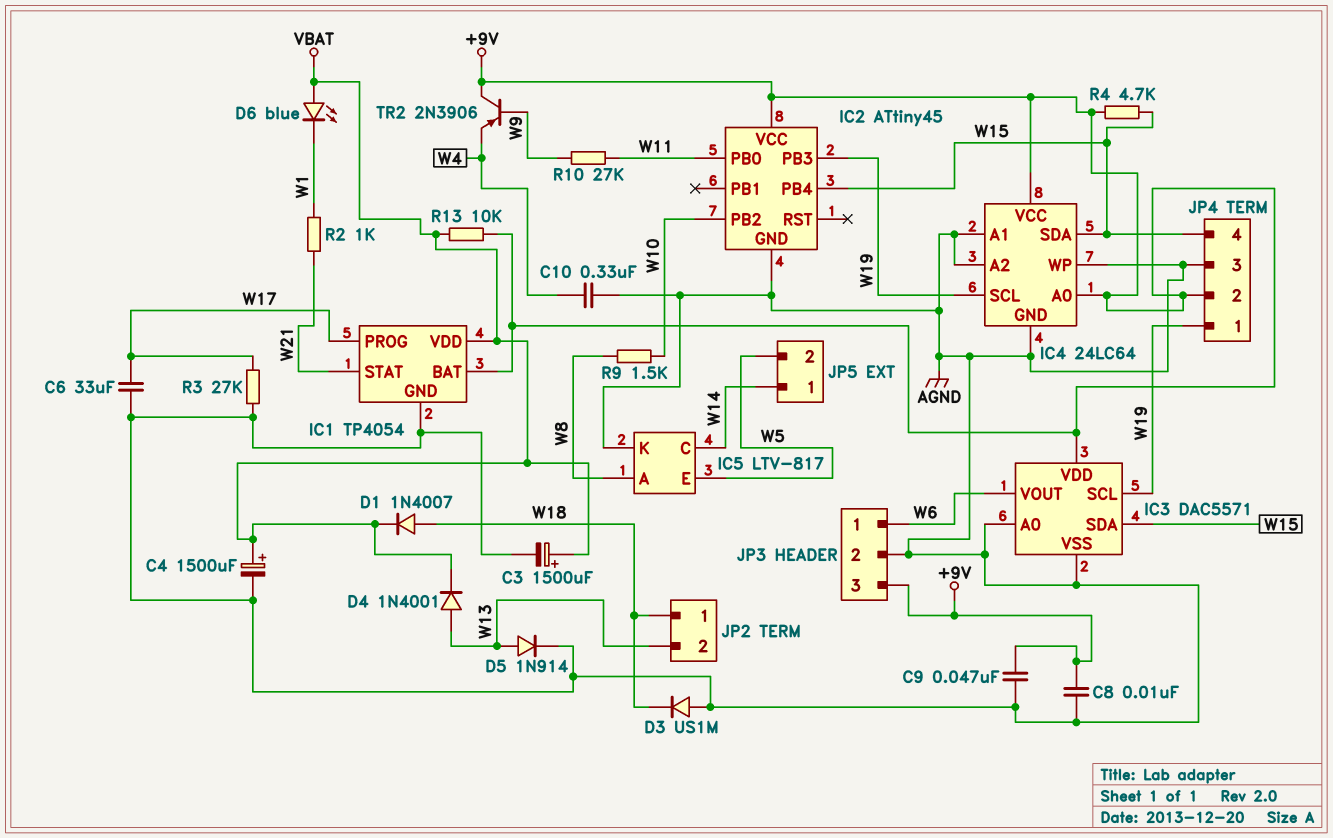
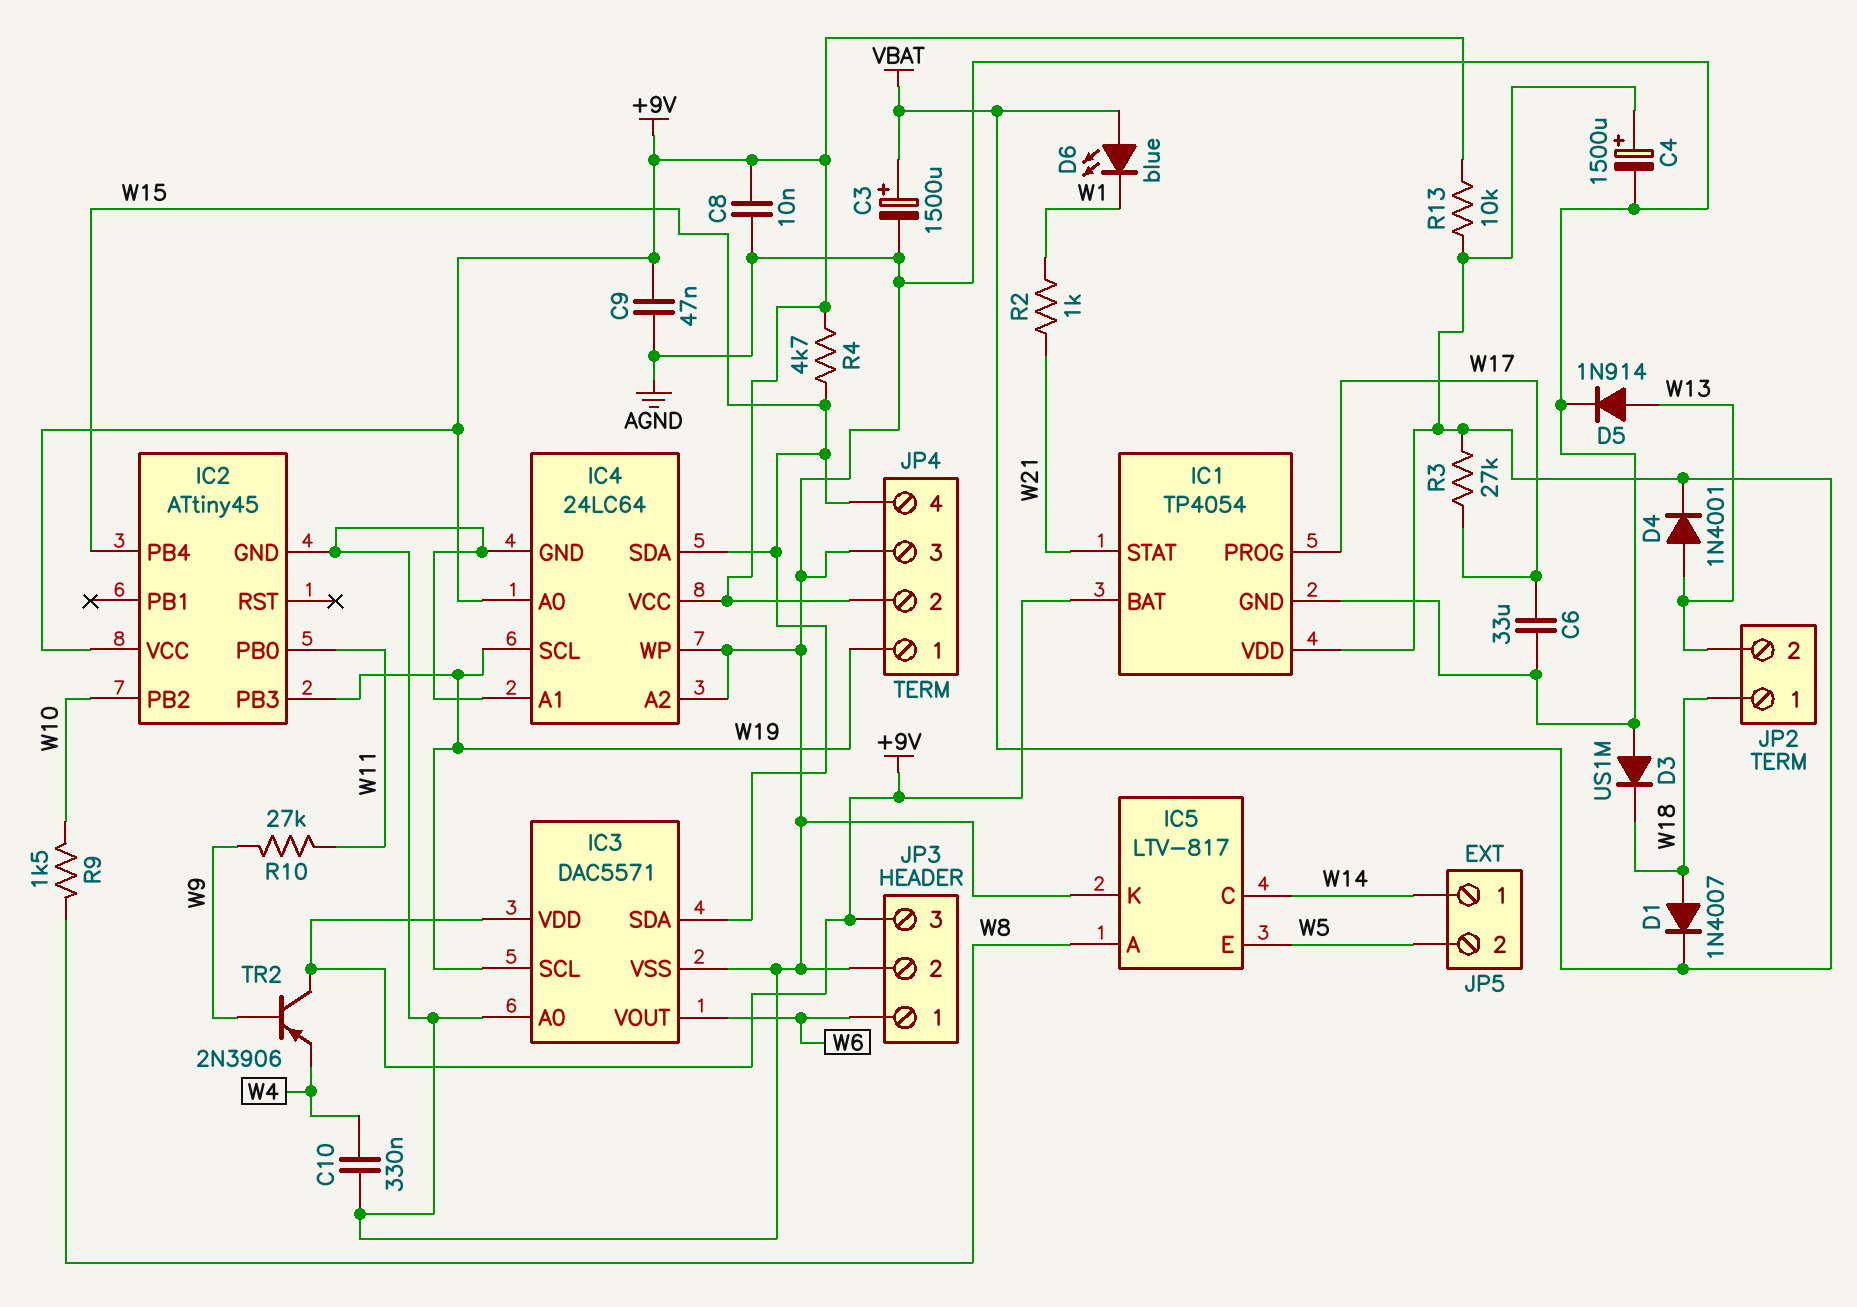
R3: 27k (AGND, W17) -> 27k (VBAT, W17)

